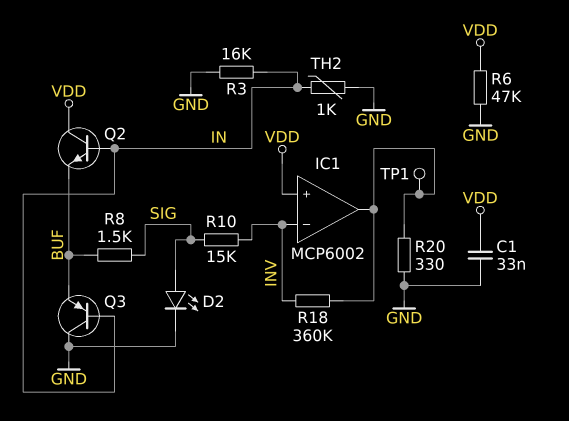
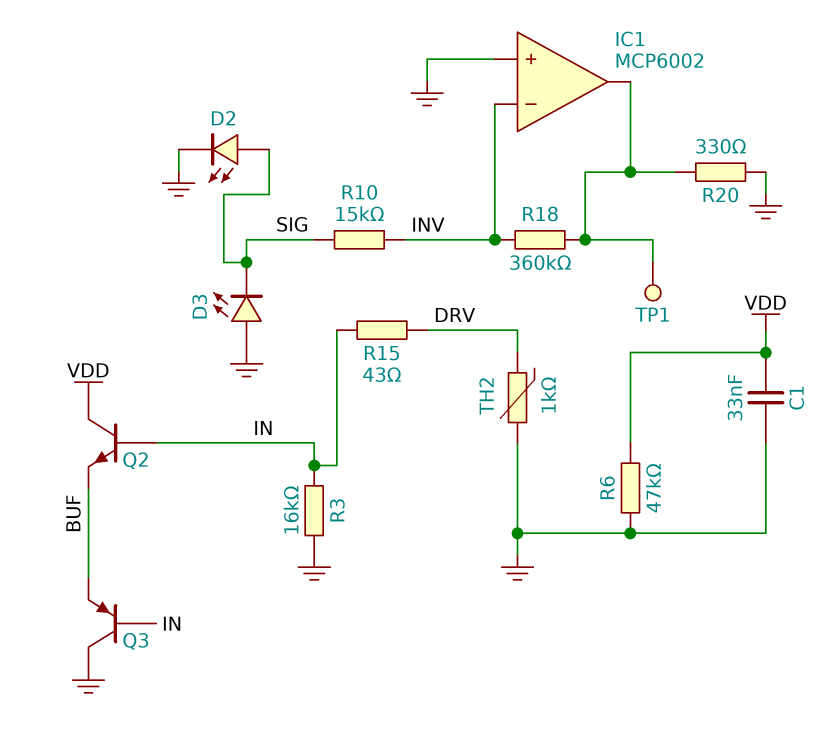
D3: none -> LED (A GND, K SIG)
IC1 pin in+: VDD -> GND
R8: 1.5k (BUF, SIG) -> none
R15: none -> 43 (DRV, IN)
TH2: 1k (GND, IN) -> 1k (DRV, GND)

